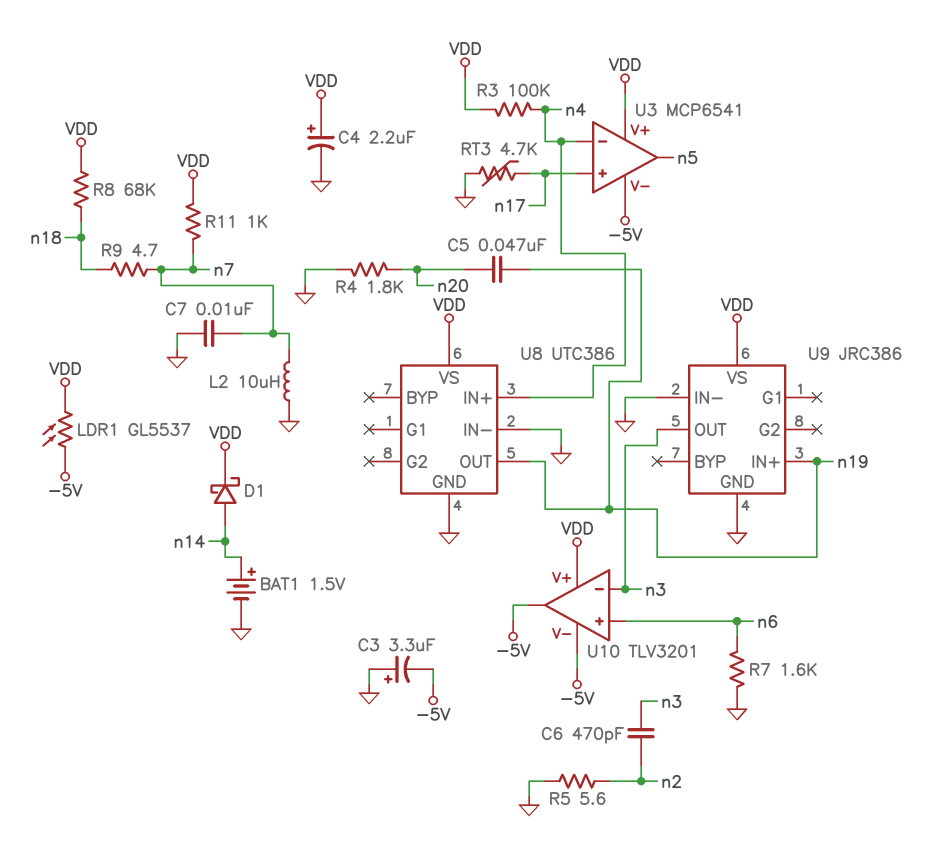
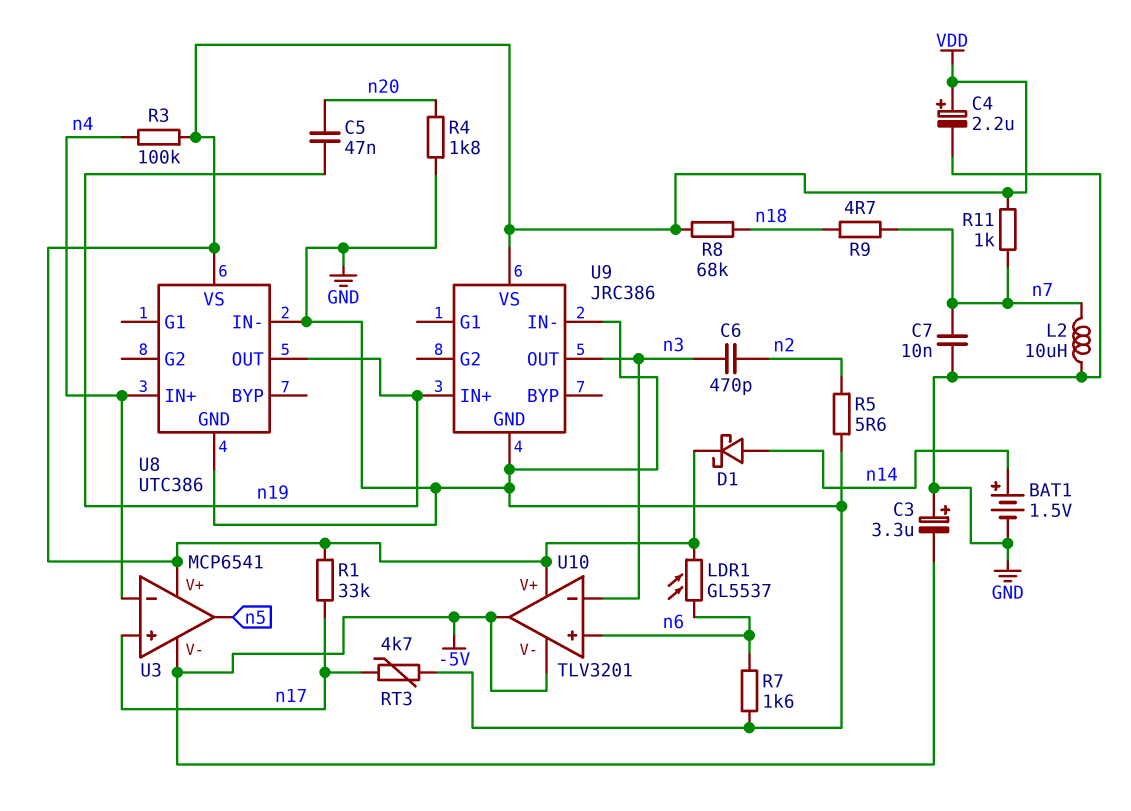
LDR1: GL5537 (-5V, VDD) -> GL5537 (VDD, n6)
R1: none -> 33k (VDD, n17)

